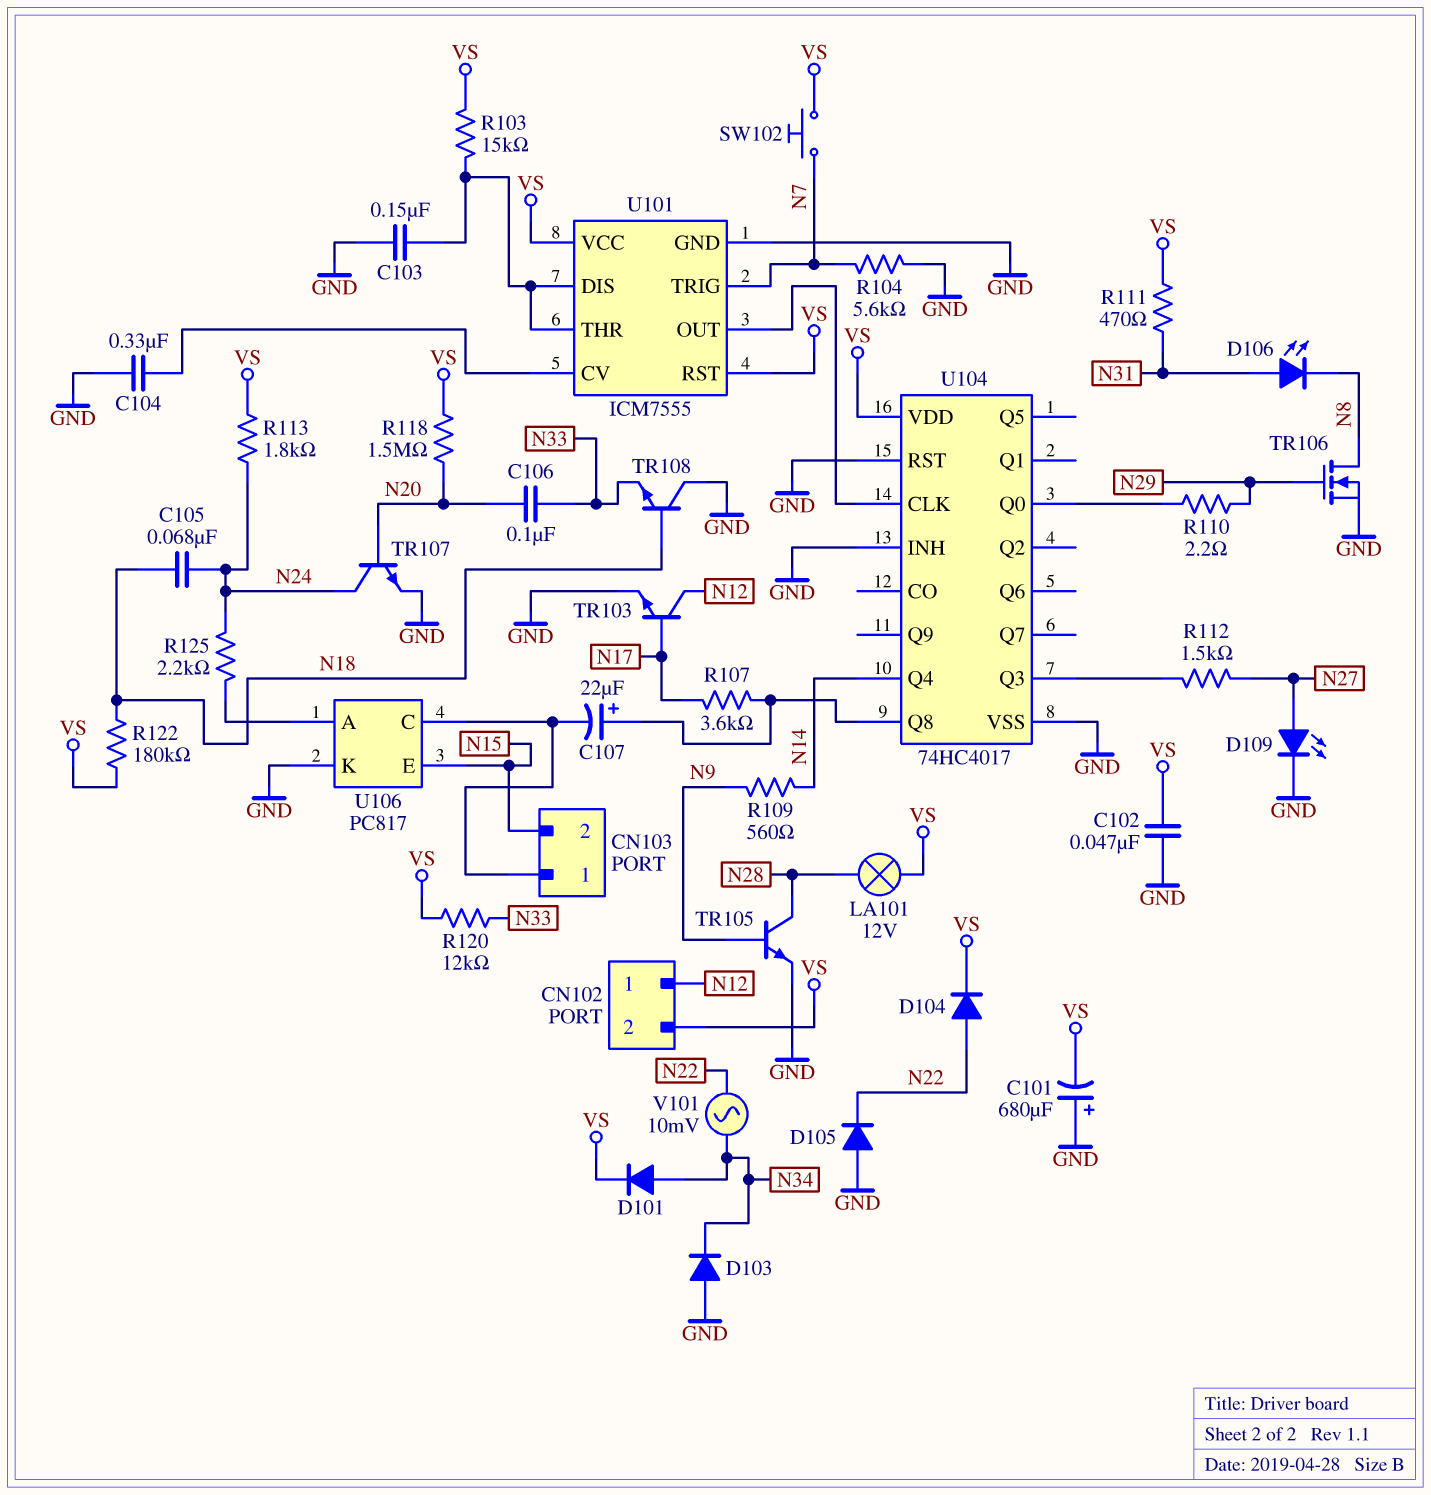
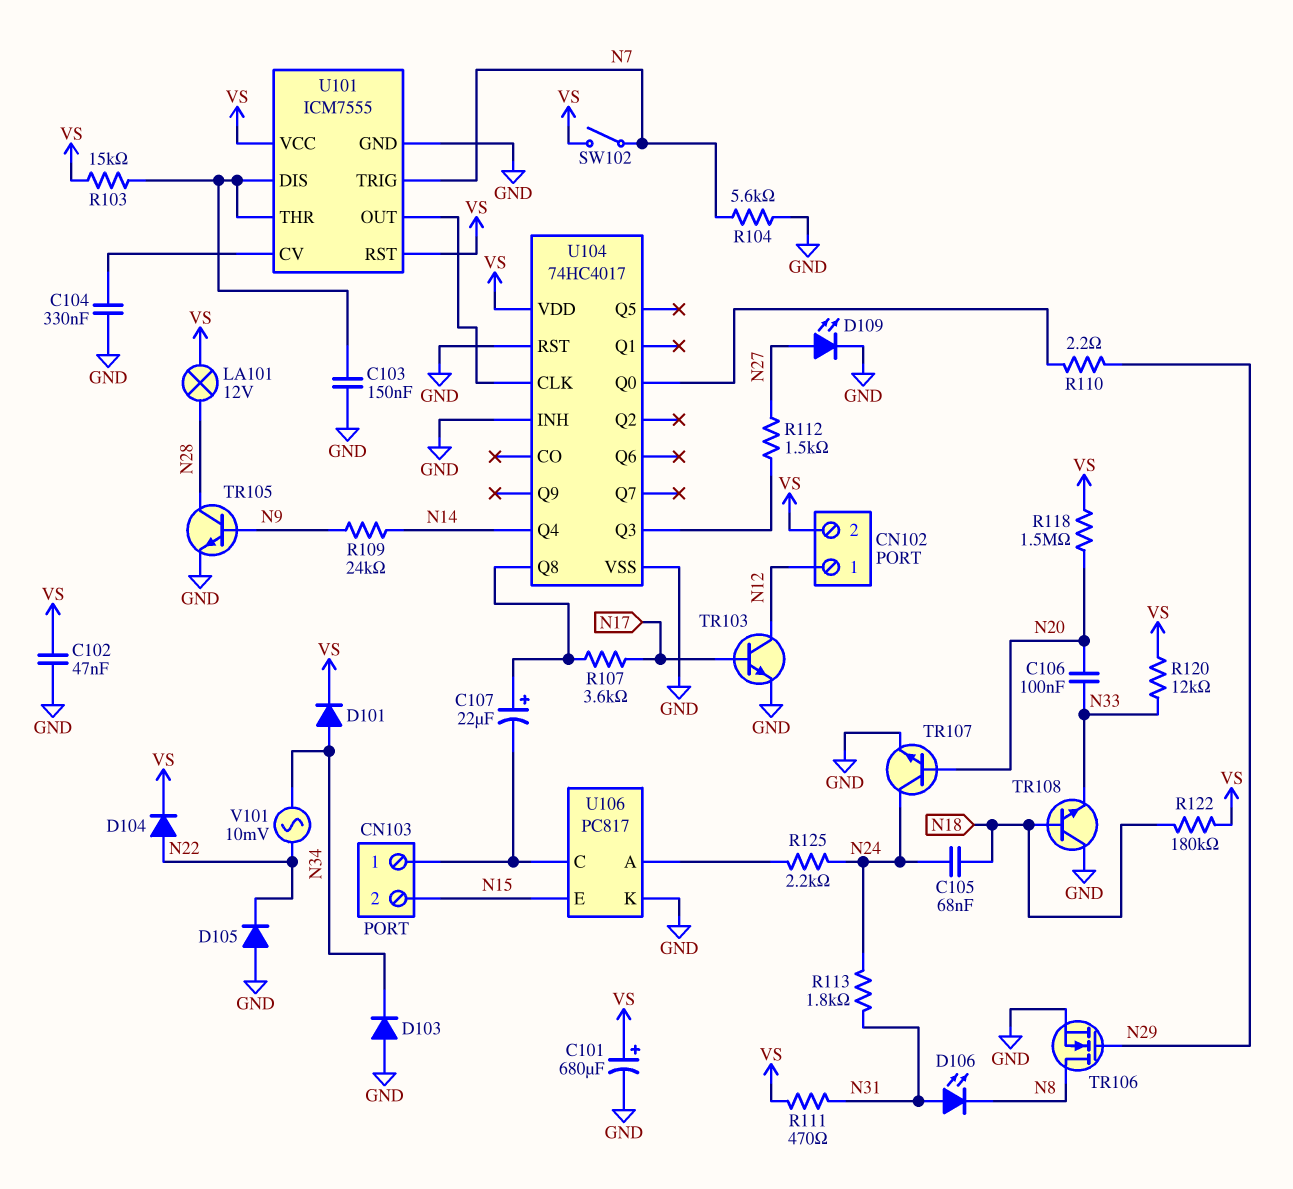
C101: 680uF (plus GND, minus VS) -> 680uF (plus VS, minus GND)
R109: 560 (N9, N14) -> 24k (N9, N14)
R113: 1.8k (N24, VS) -> 1.8k (N24, N31)
SW102: button (N7, VS) -> switch (N7, VS)

